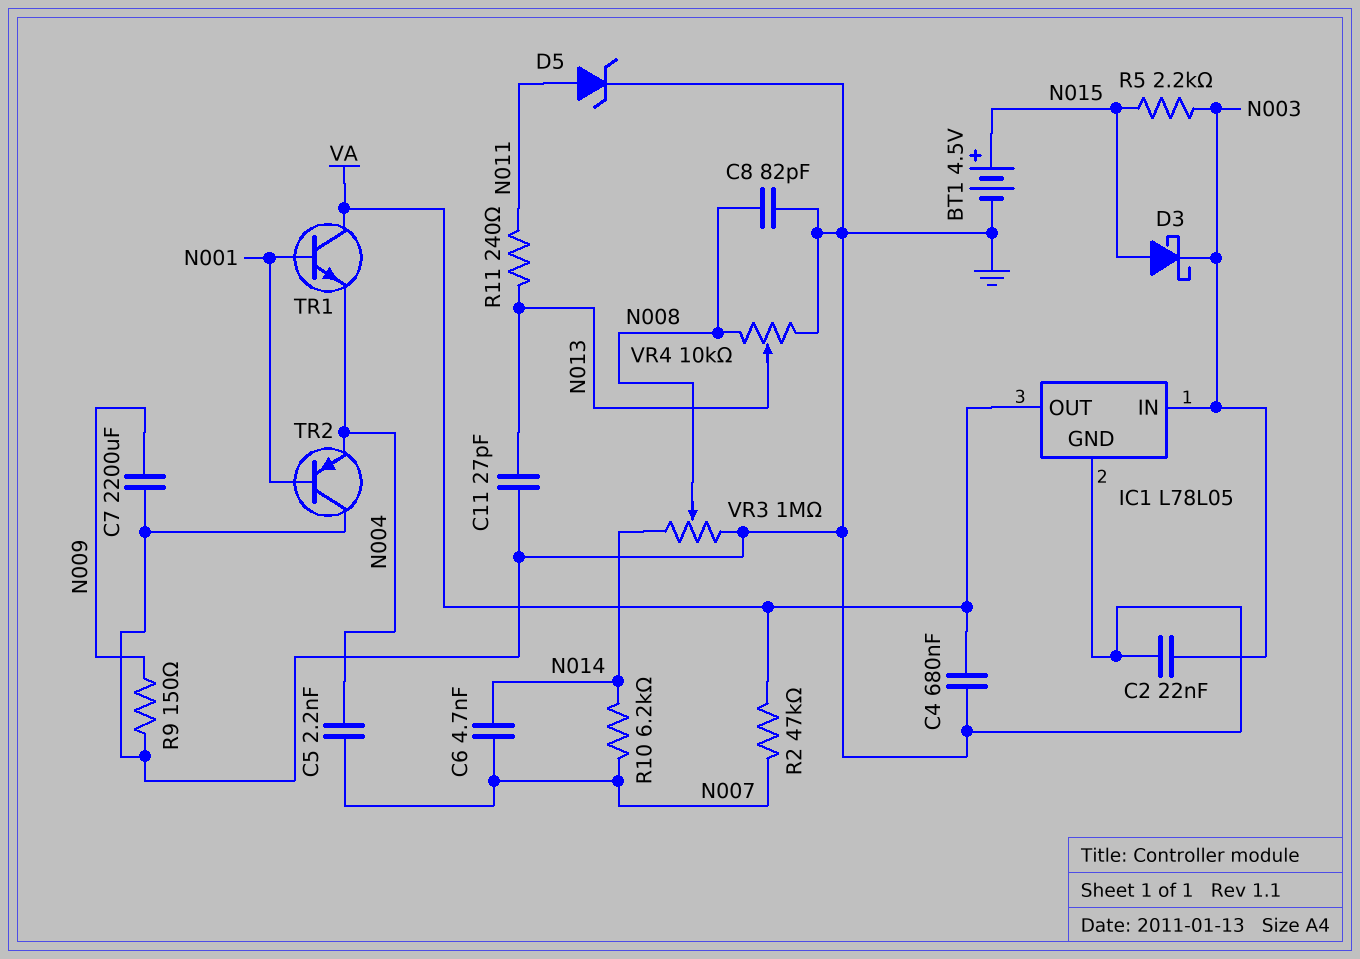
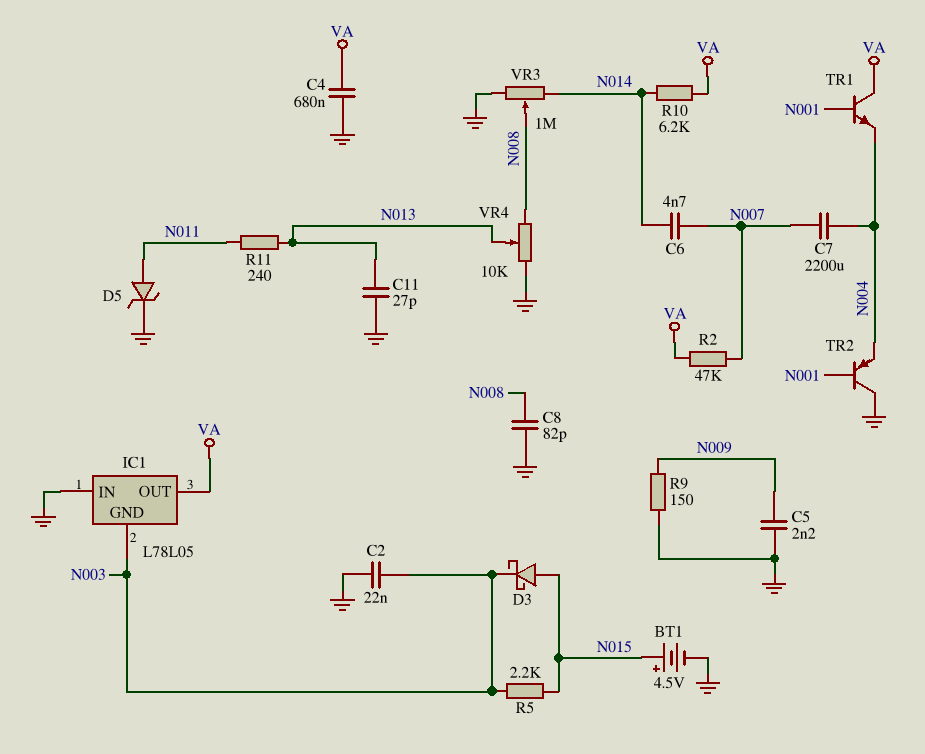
C5: 2.2nF (N004, N007) -> 2.2nF (GND, N009)
C7: 2200uF (GND, N009) -> 2200uF (N004, N007)
IC1 pin GND: GND -> N003
IC1 pin IN: N003 -> GND
R10: 6.2k (N007, N014) -> 6.2k (N014, VA)

